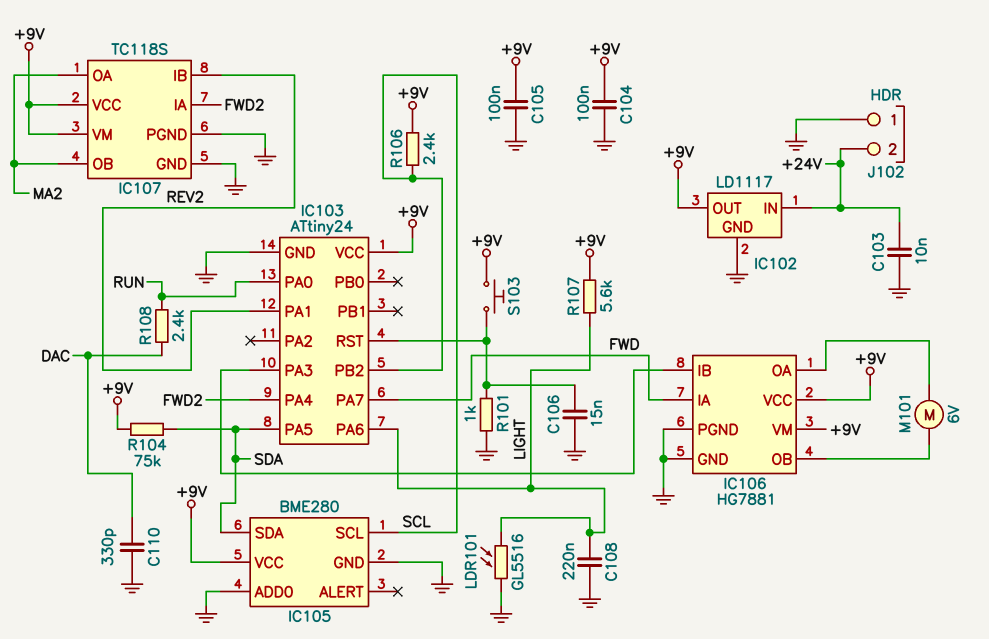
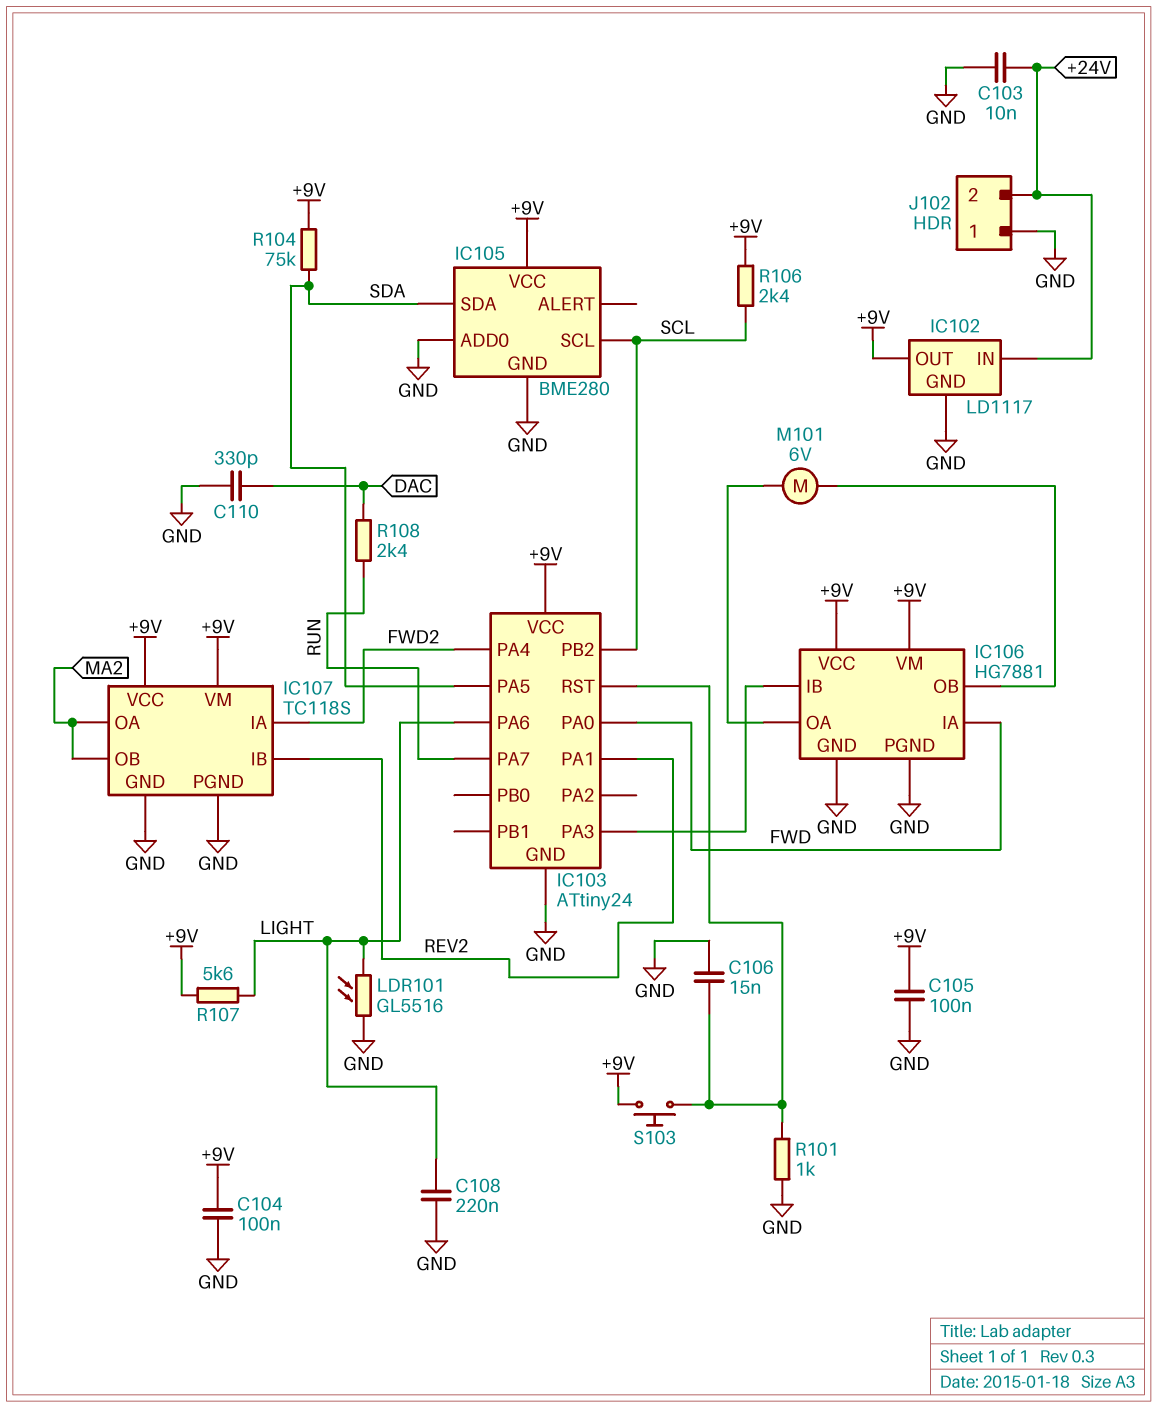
IC103 pin PA0: RUN -> FWD
IC103 pin PA7: FWD -> RUN

